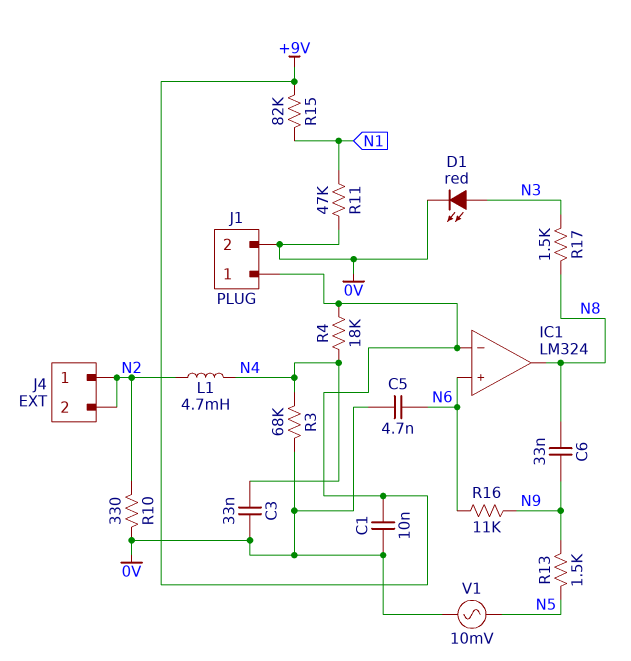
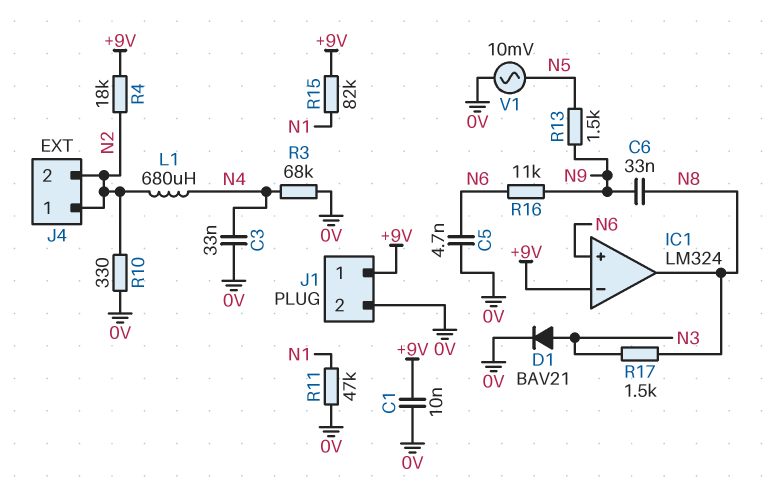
D1: LED red (A N3, K 0V) -> diode BAV21 (A N3, K 0V)
L1: 4.7mH (N2, N4) -> 680uH (N2, N4)
R4: 18k (+9V, N4) -> 18k (+9V, N2)

